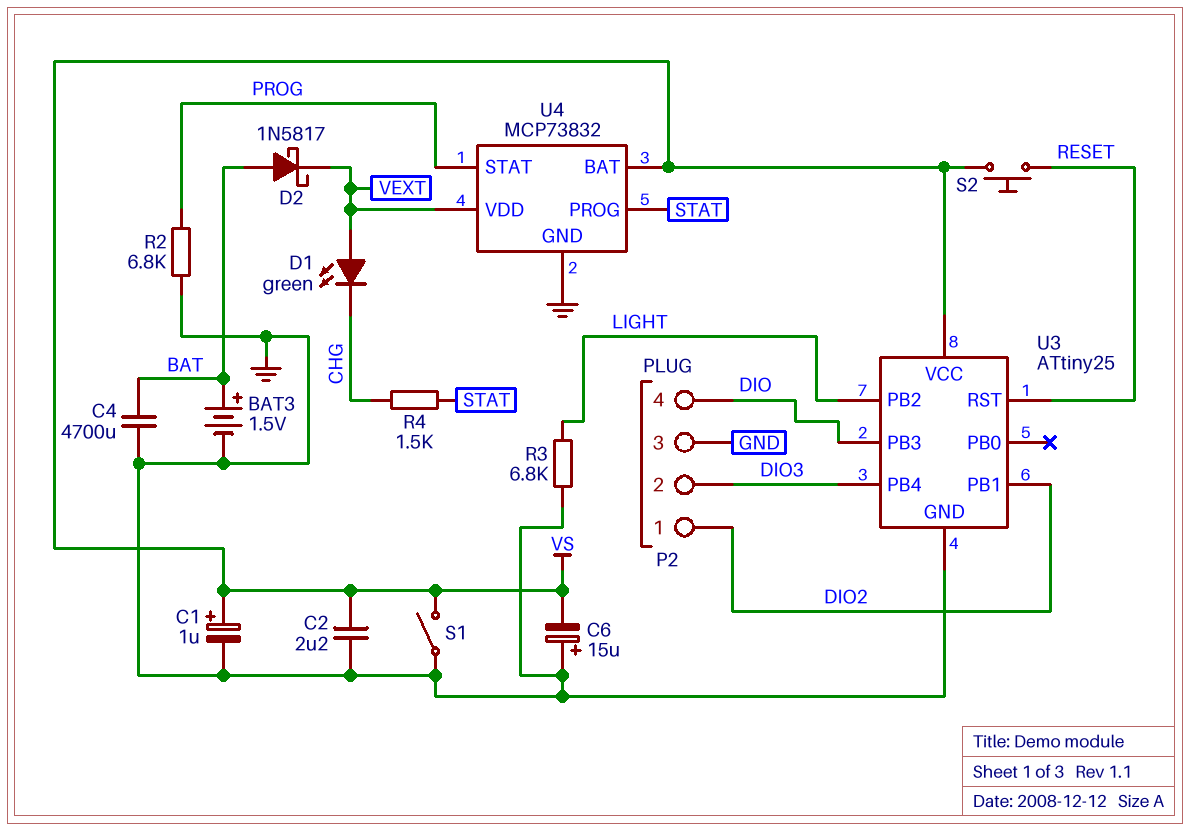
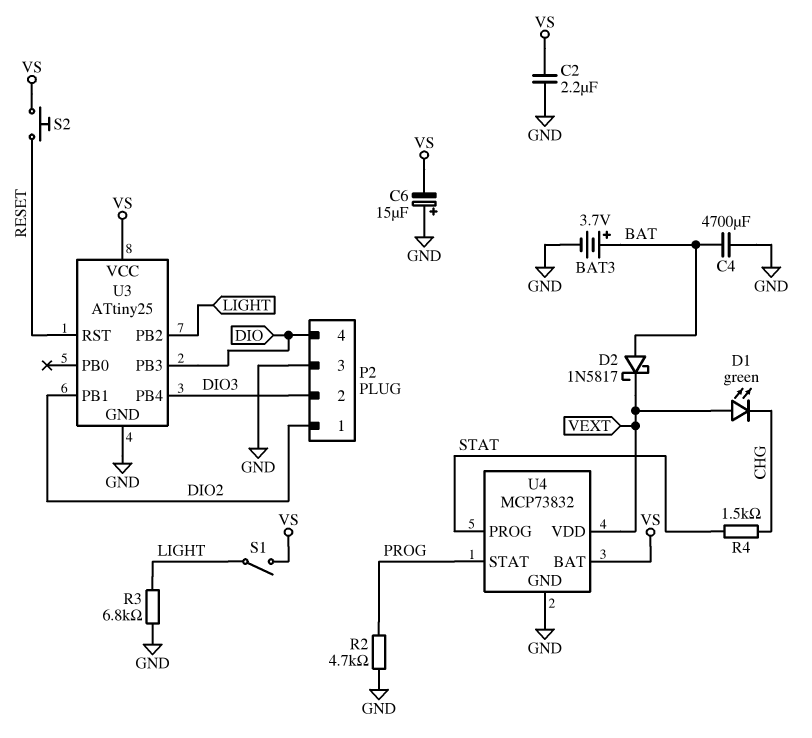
BAT3: 1.5V (plus BAT, minus GND) -> 3.7V (plus BAT, minus GND)
C1: 1uF (plus VS, minus GND) -> none
R2: 6.8k (GND, PROG) -> 4.7k (GND, PROG)
S1: switch (GND, VS) -> switch (LIGHT, VS)

